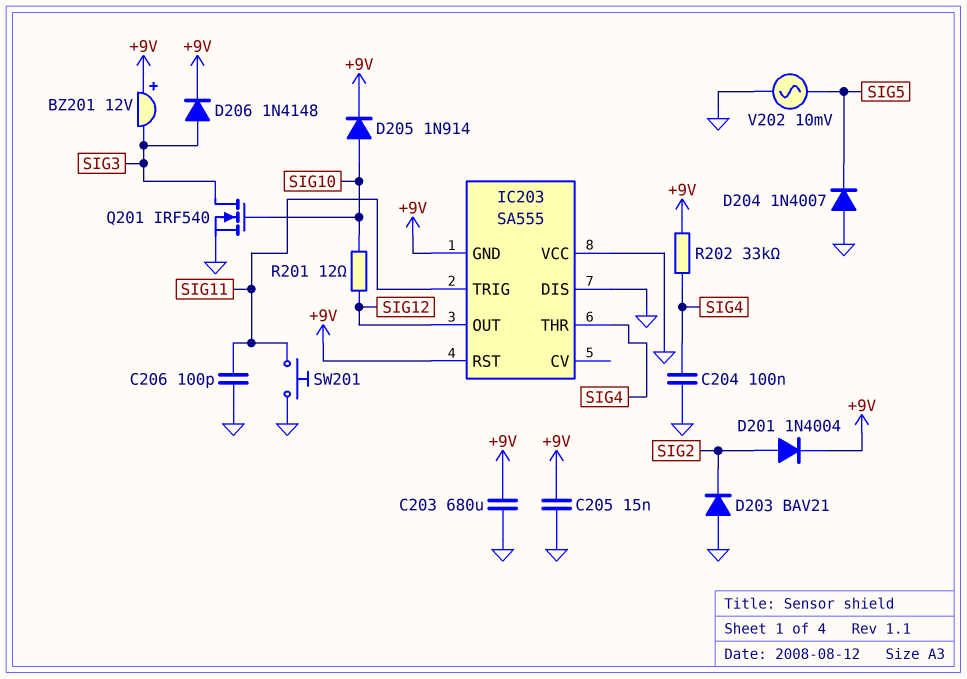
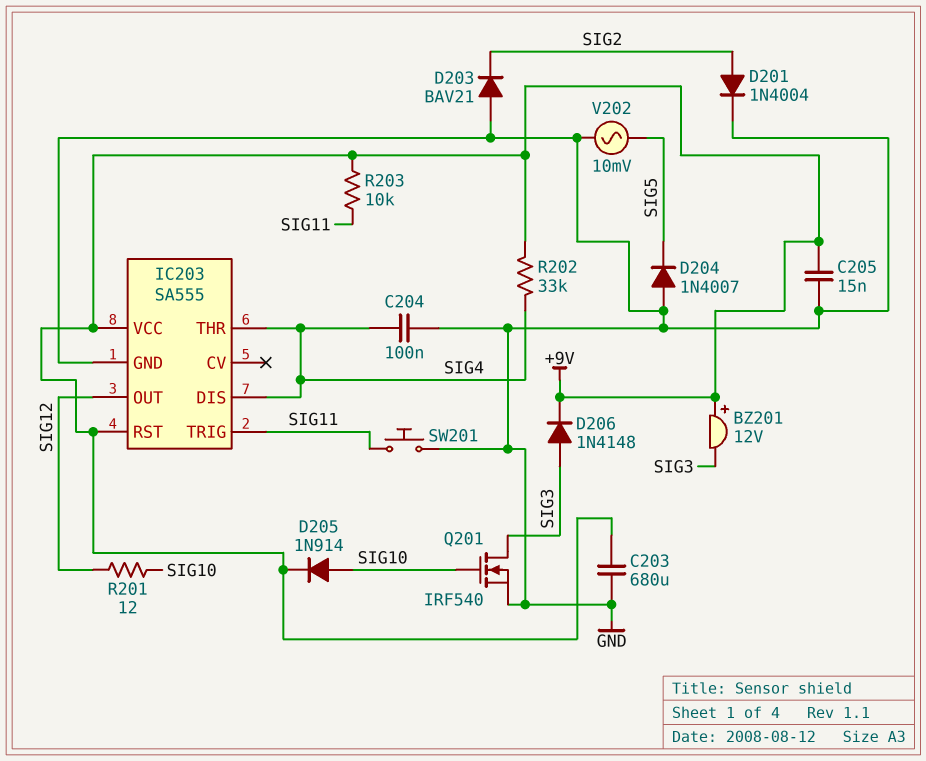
C206: 100pF (GND, SIG11) -> none
D201: diode 1N4004 (A SIG2, K +9V) -> diode 1N4004 (A SIG2, K GND)
IC203 pin DIS: GND -> SIG4
IC203 pin GND: +9V -> GND
IC203 pin VCC: GND -> +9V
R203: none -> 10k (+9V, SIG11)

